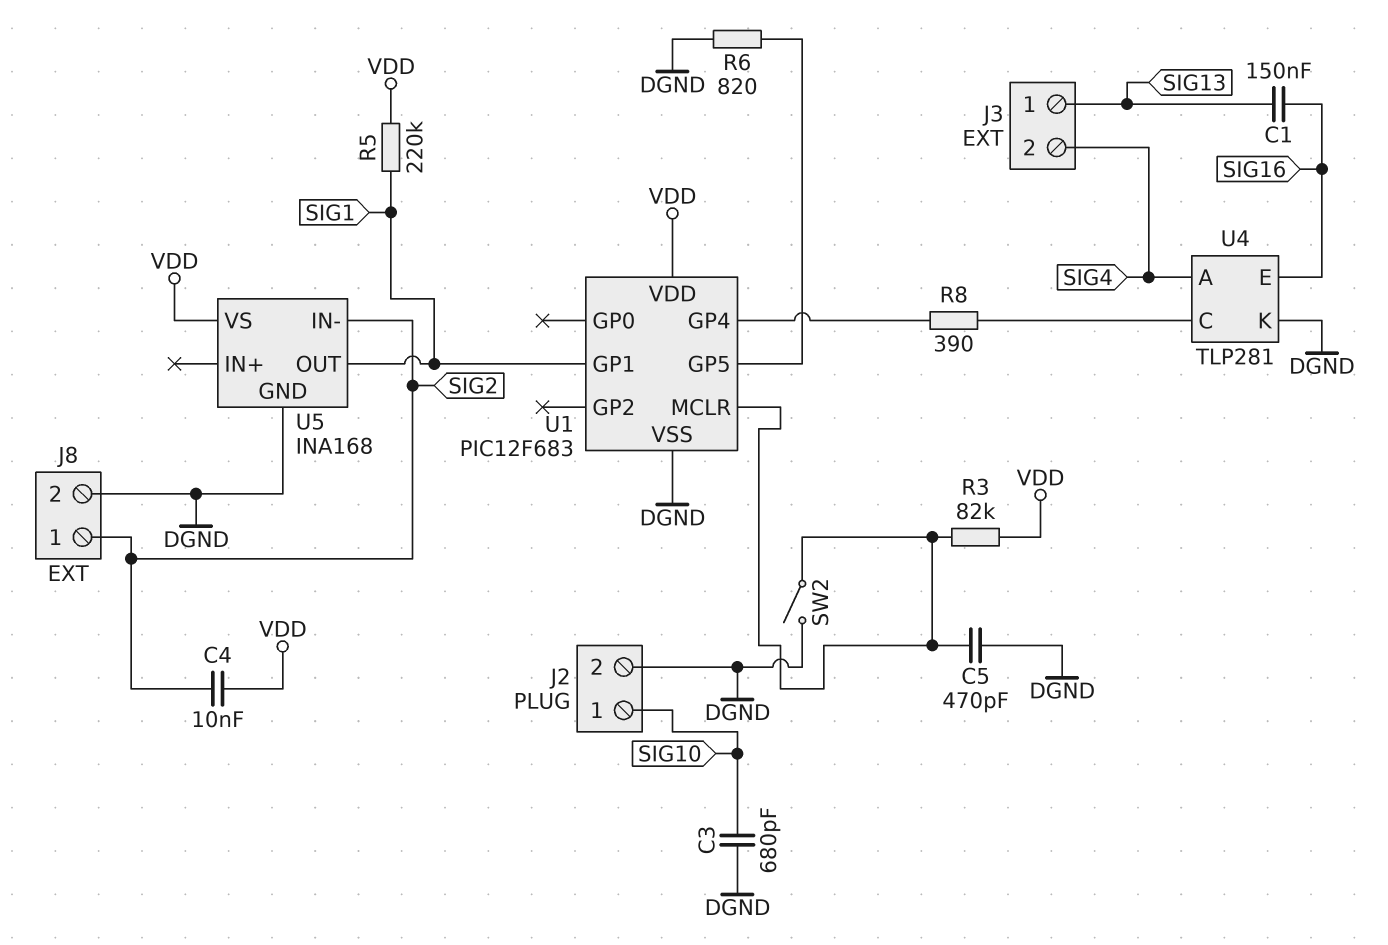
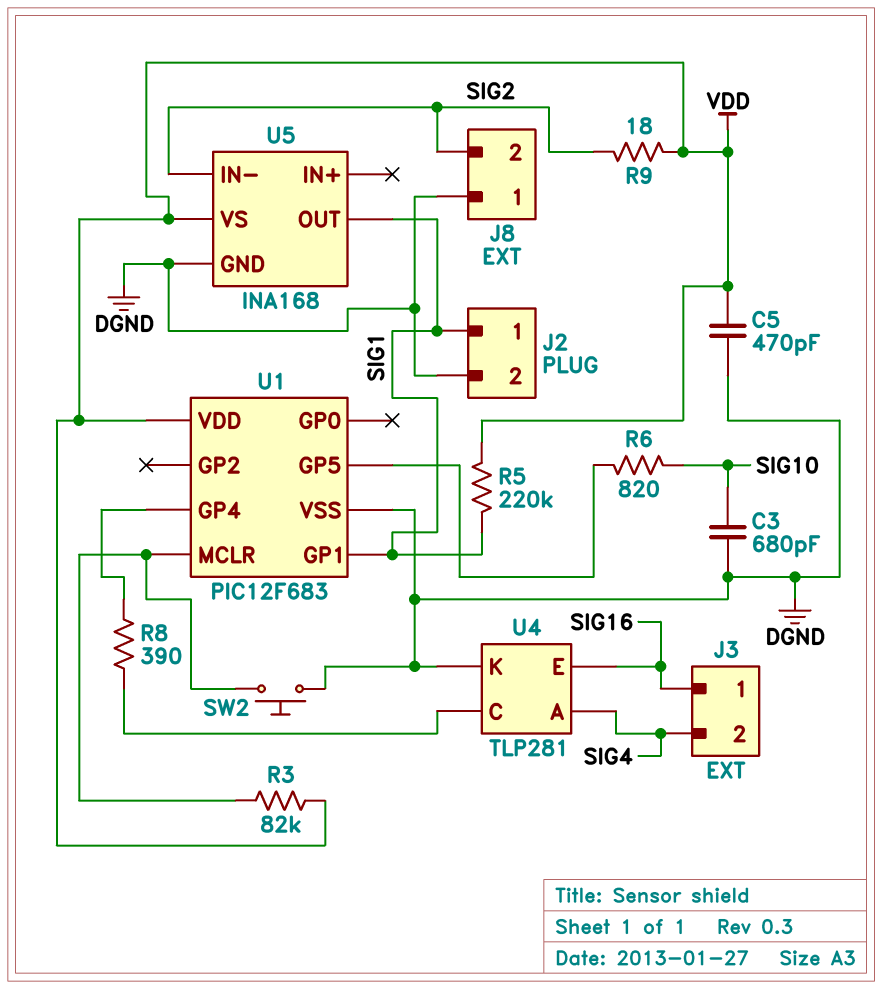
C1: 150nF (SIG13, SIG16) -> none
C4: 10nF (SIG2, VDD) -> none
C5: 470pF (DGND, U1/MCLR) -> 470pF (DGND, VDD)
J2 pin 1: SIG10 -> SIG1
J3 pin 1: SIG13 -> SIG16
J8 pin 1: SIG2 -> DGND
J8 pin 2: DGND -> SIG2
R6: 820 (DGND, U1/GP5) -> 820 (SIG10, U1/GP5)
R9: none -> 18 (SIG2, VDD)
SW2: switch (DGND, U1/MCLR) -> button (DGND, U1/MCLR)

